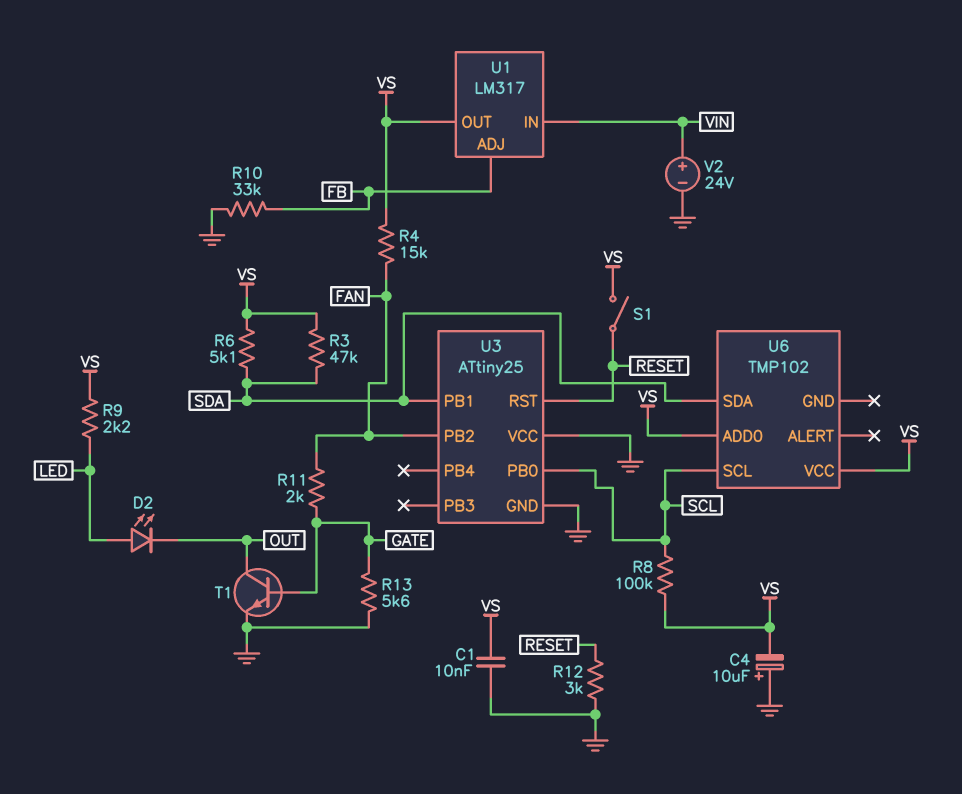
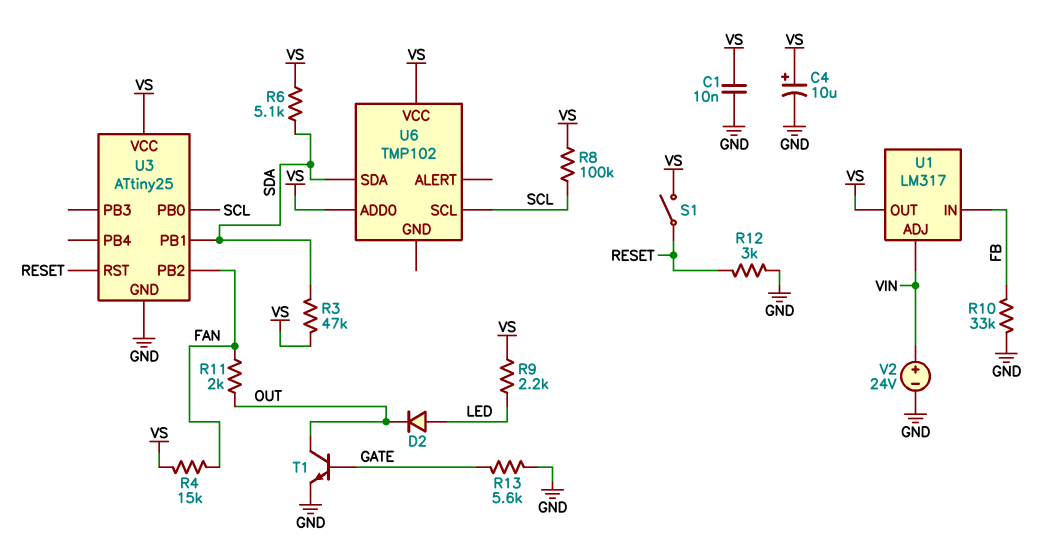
C4: 10uF (plus GND, minus VS) -> 10uF (plus VS, minus GND)
D2: LED (A LED, K OUT) -> diode (A LED, K OUT)
R11: 2k (FAN, GATE) -> 2k (FAN, OUT)
U1 pin ADJ: FB -> VIN
U1 pin IN: VIN -> FB
U3 pin VCC: GND -> VS

